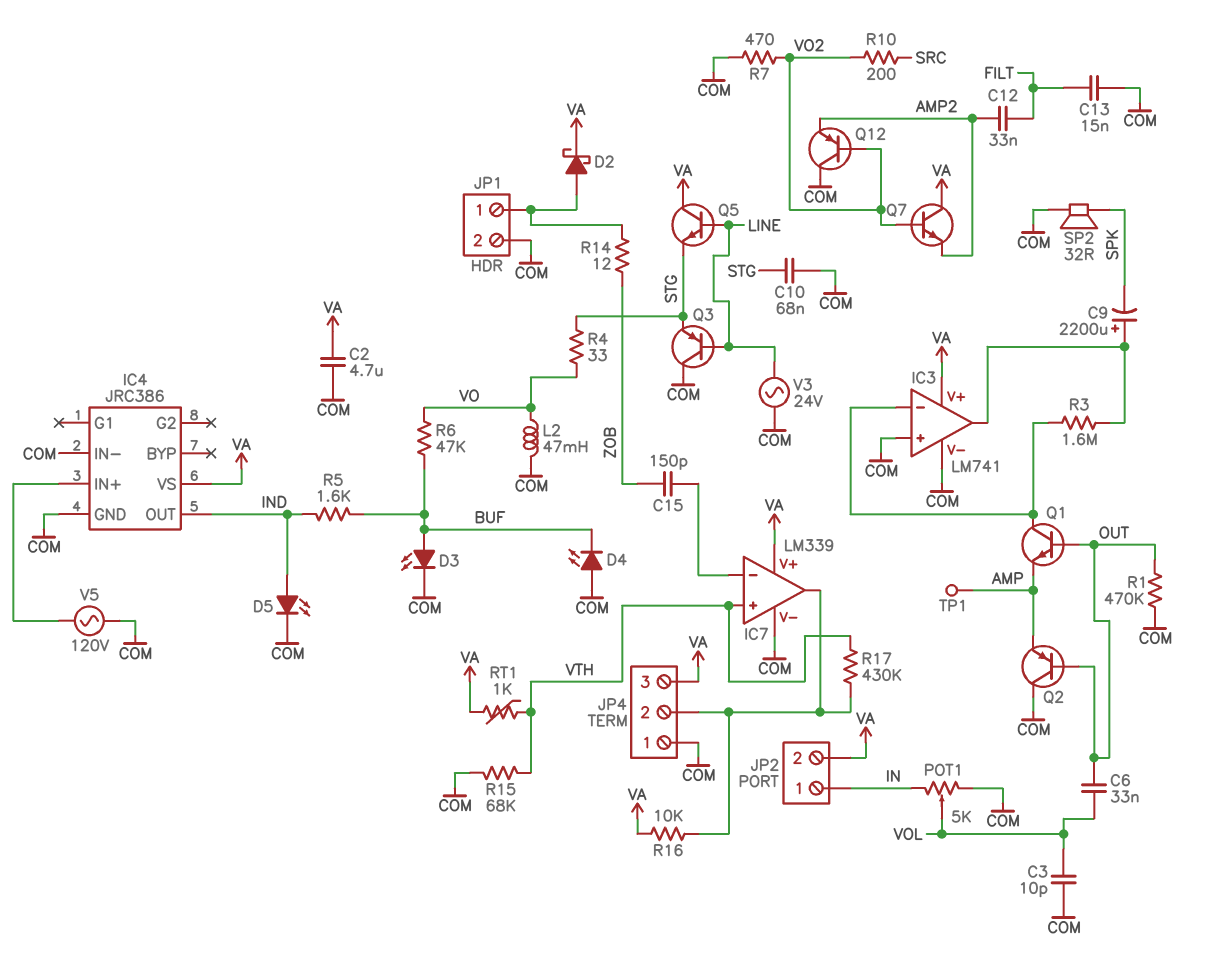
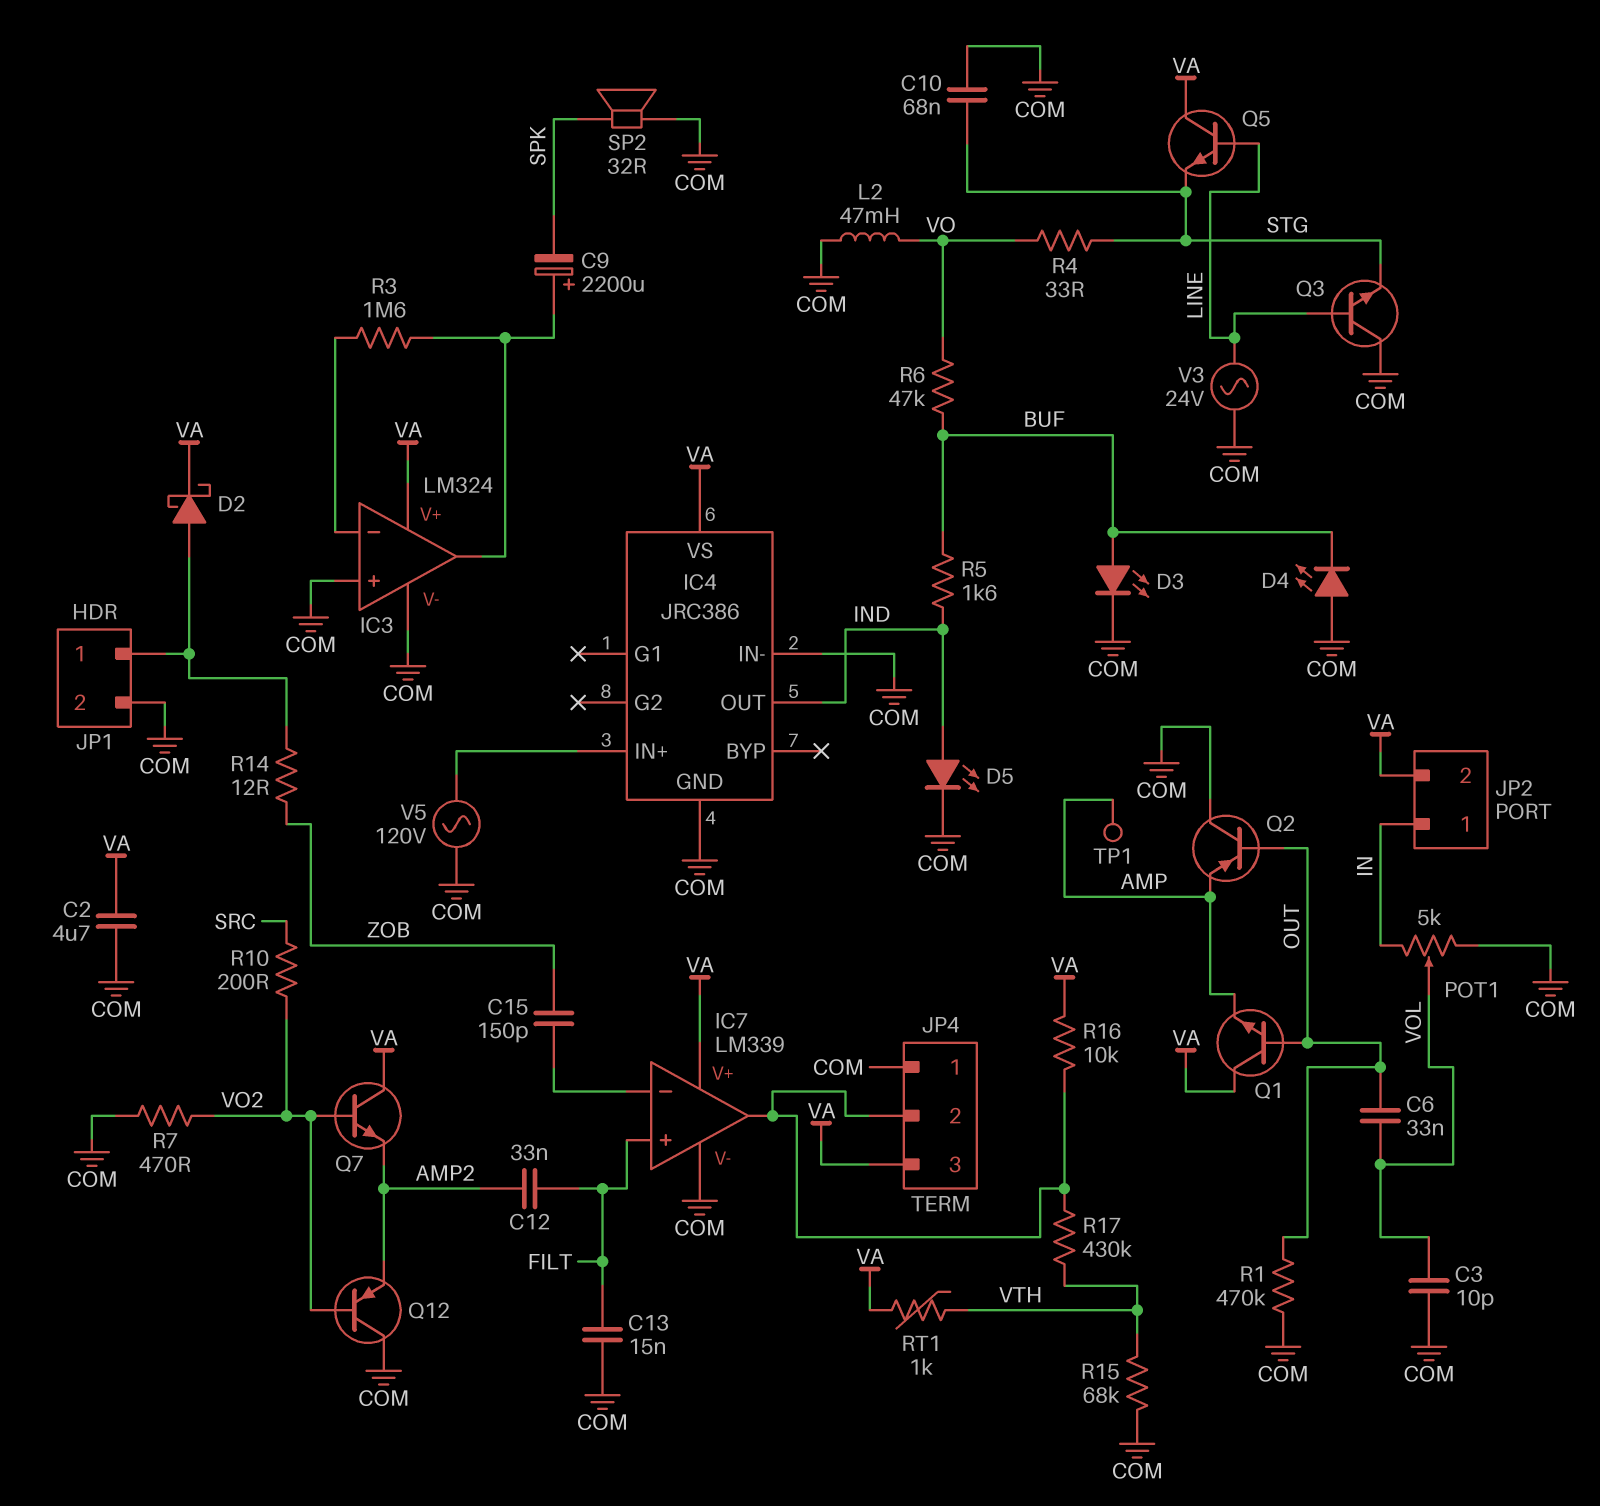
IC3: LM741 -> LM324
IC7 pin in+: VTH -> FILT
Q1: NPN (B OUT, C IC3/in-, E AMP) -> NPN (B OUT, C VA, E AMP)
Q3: PNP (B LINE, C COM, E STG) -> NPN (B LINE, C COM, E STG)

